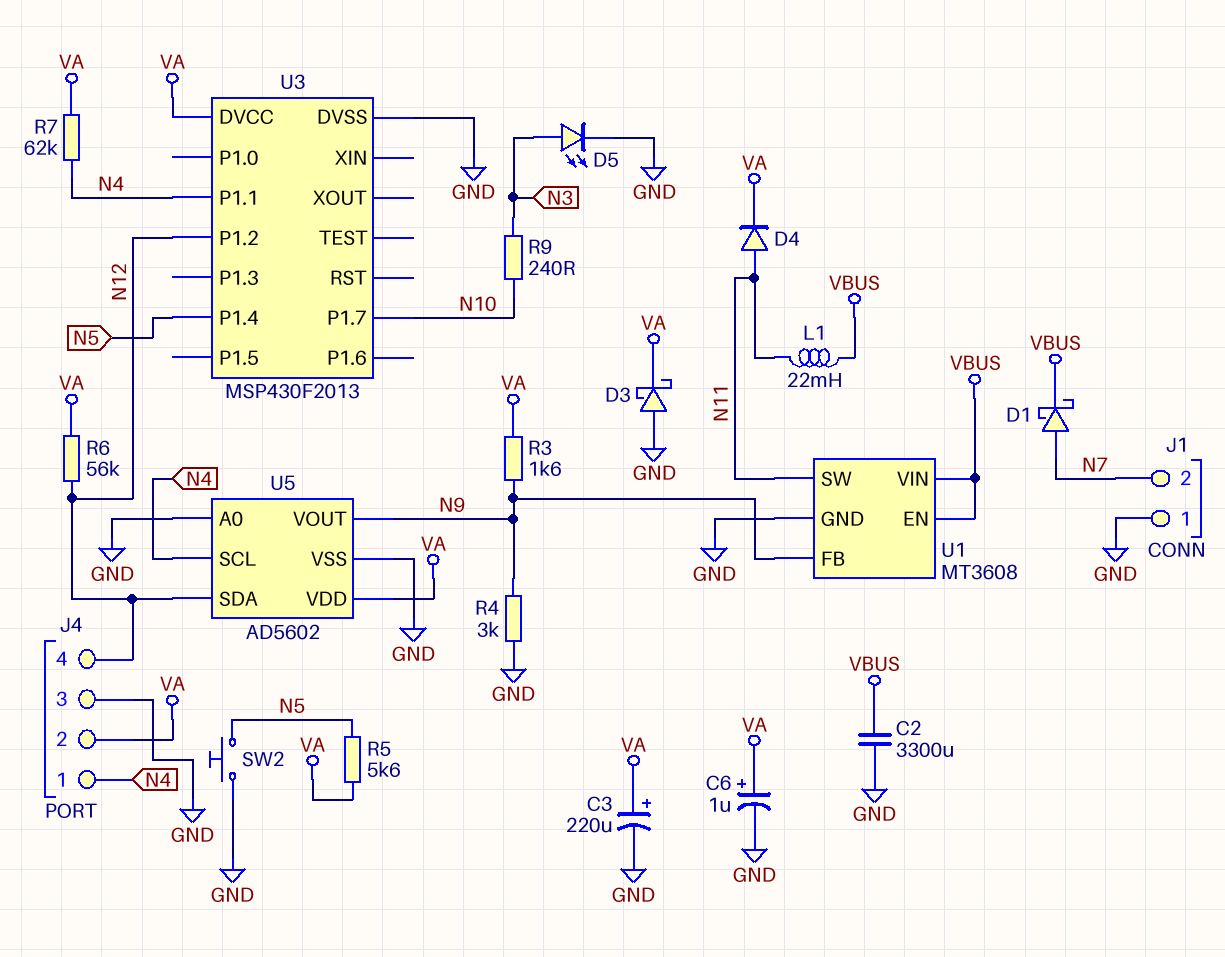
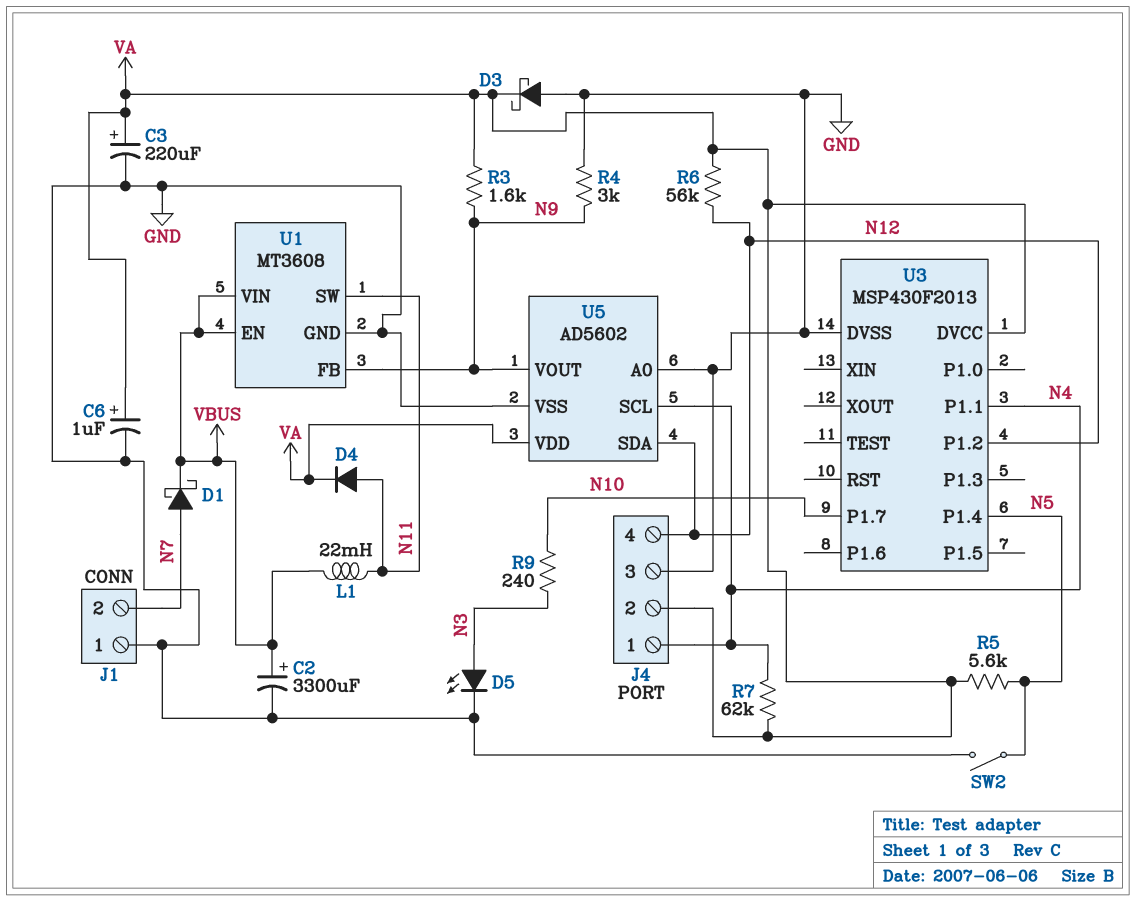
C2: 3300uF (GND, VBUS) -> 3300uF (plus VBUS, minus GND)
SW2: button (GND, N5) -> switch (GND, N5)

